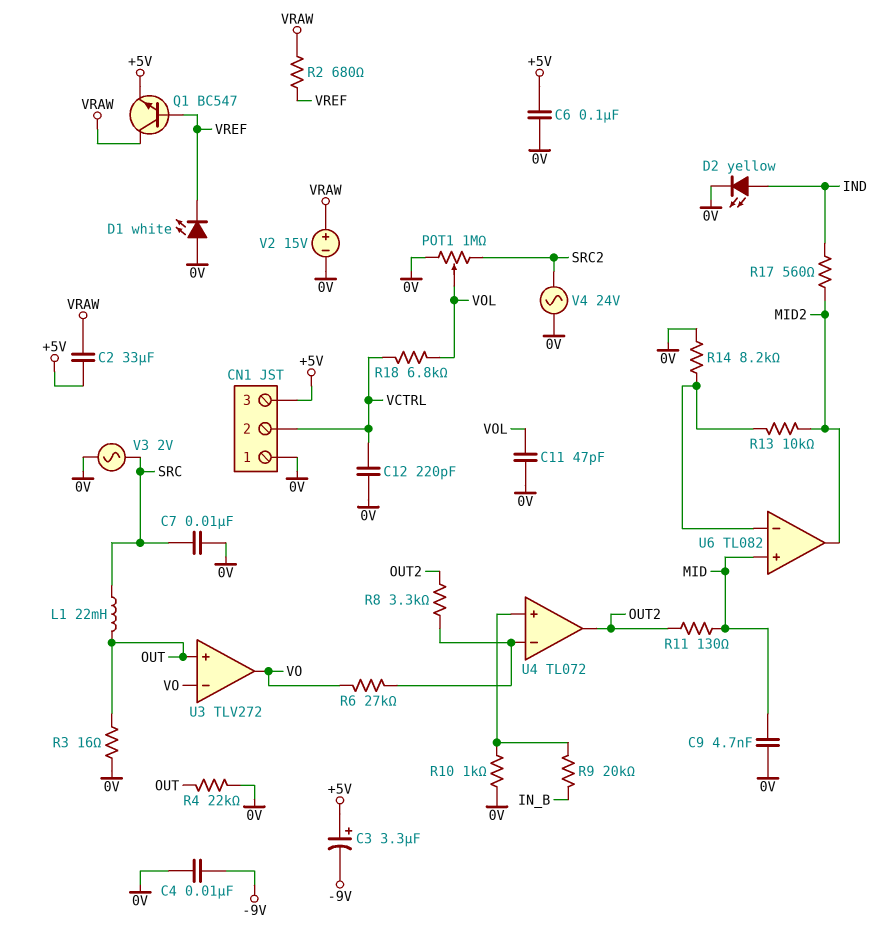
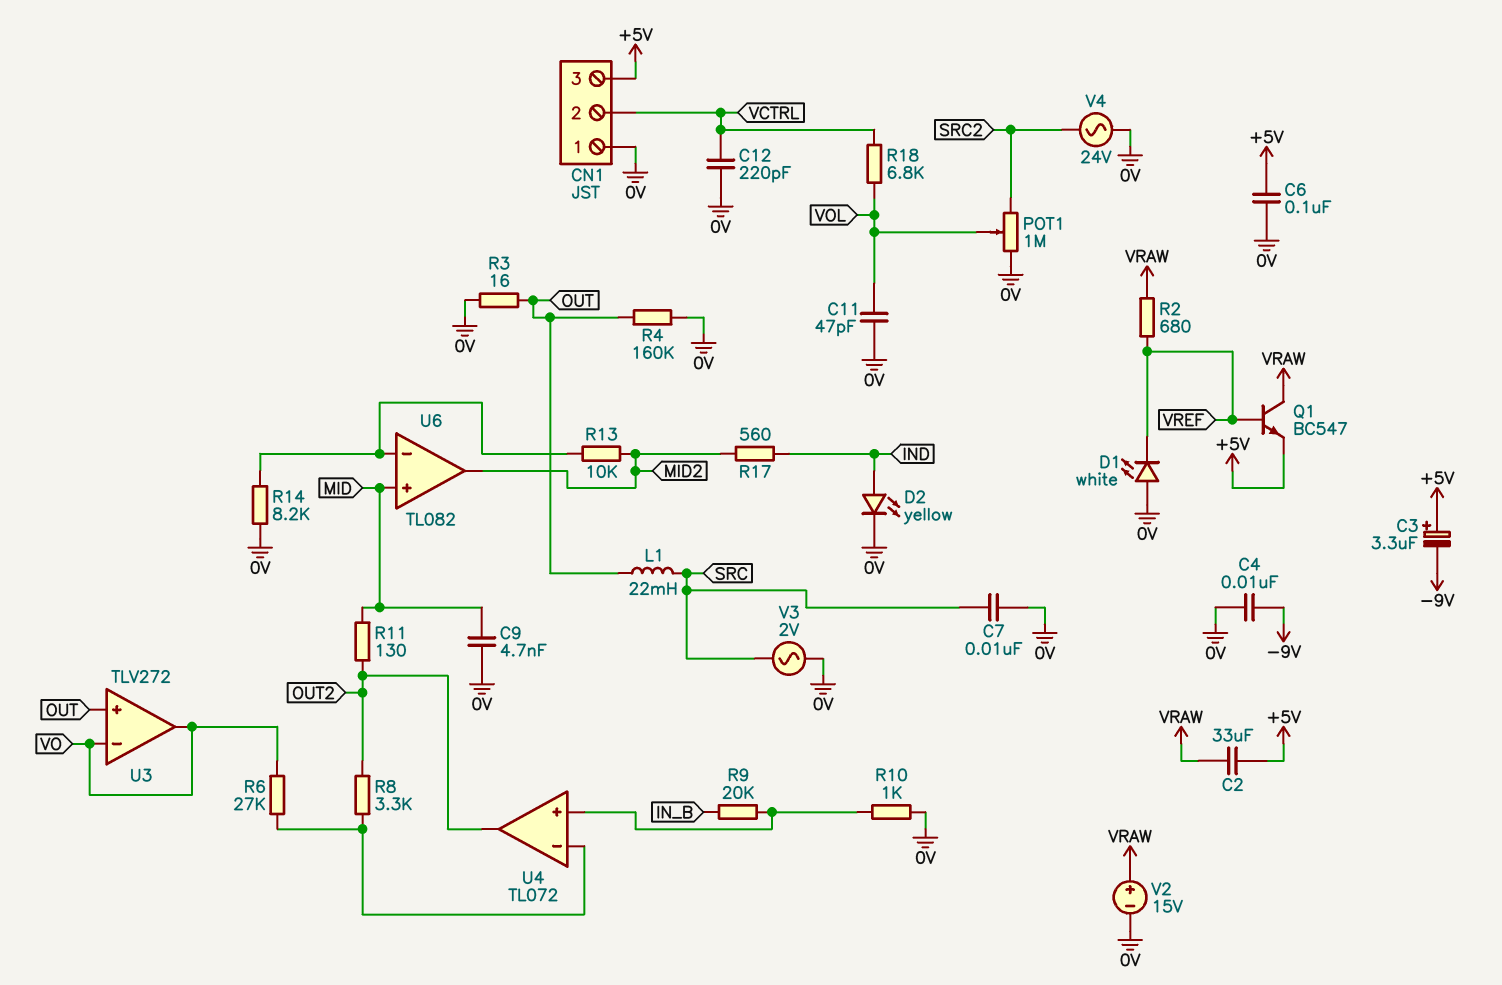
R4: 22k (0V, OUT) -> 160k (0V, OUT)

